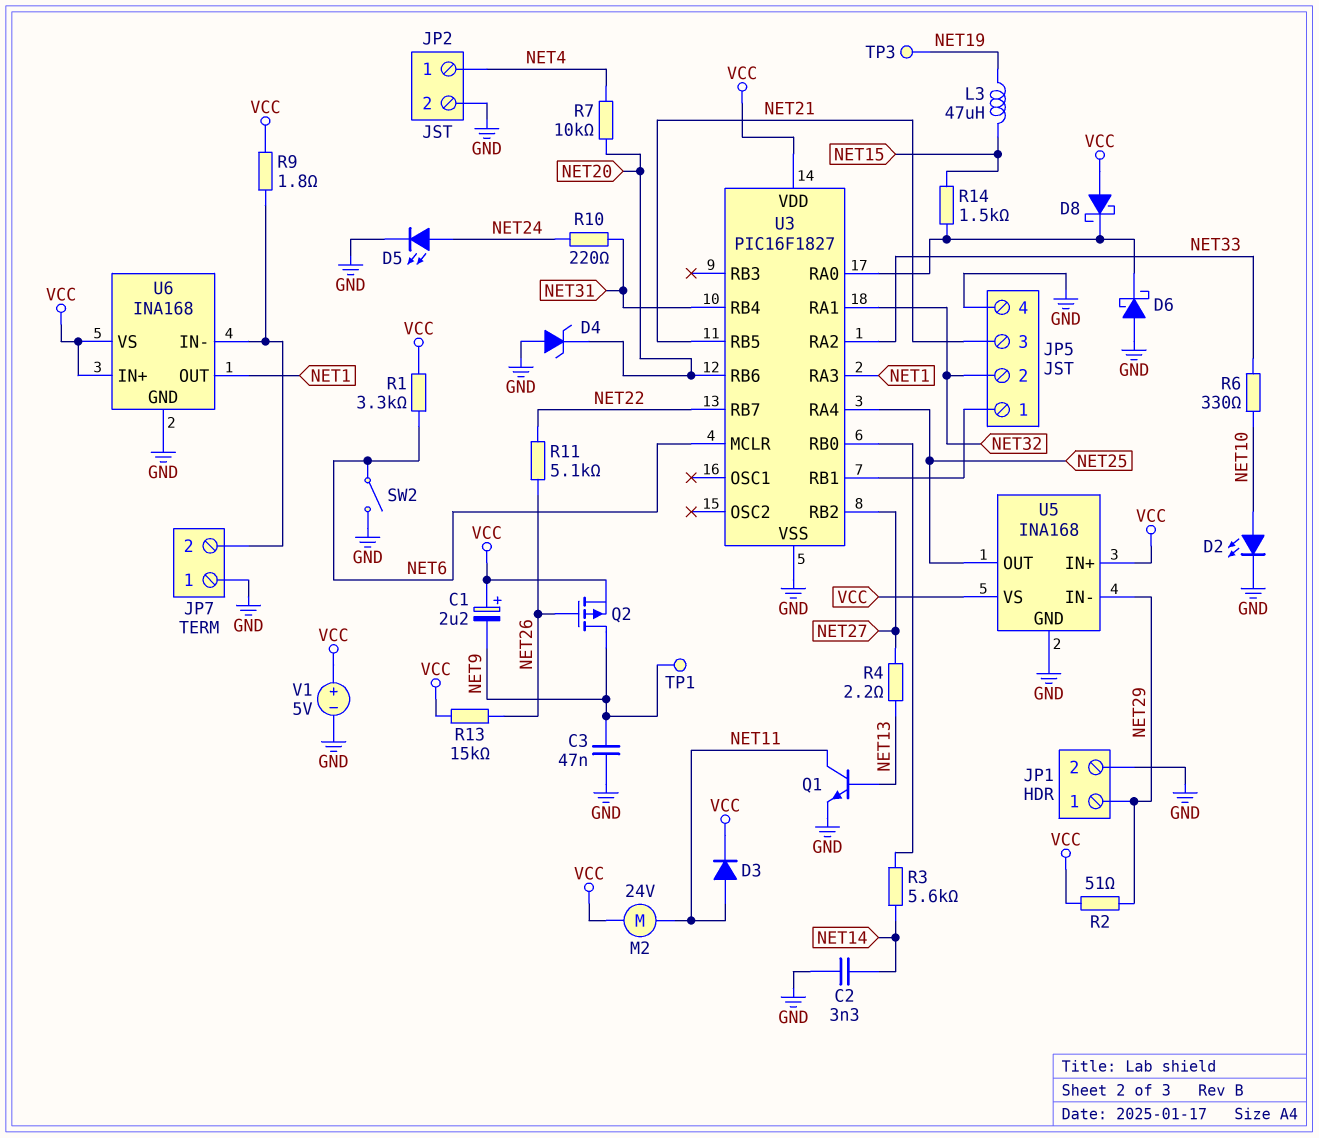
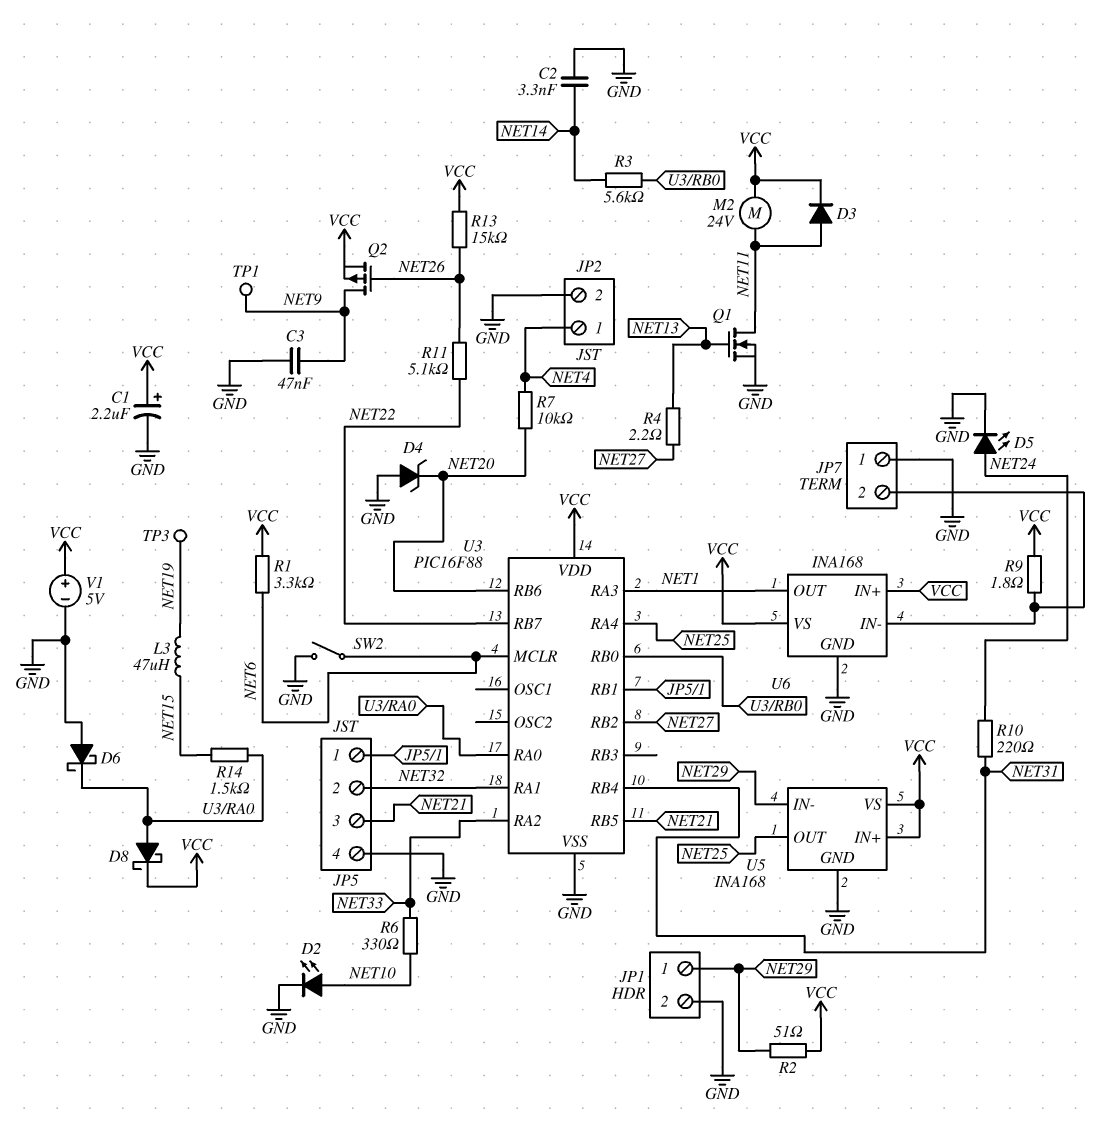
C1: 2.2uF (plus VCC, minus NET9) -> 2.2uF (plus VCC, minus GND)
D8: schottky (A VCC, K U3/RA0) -> schottky (A U3/RA0, K VCC)
Q1: NPN (B NET13, C NET11, E GND) -> NMOS (G NET13, D NET11, S GND)
U3: PIC16F1827 -> PIC16F88

